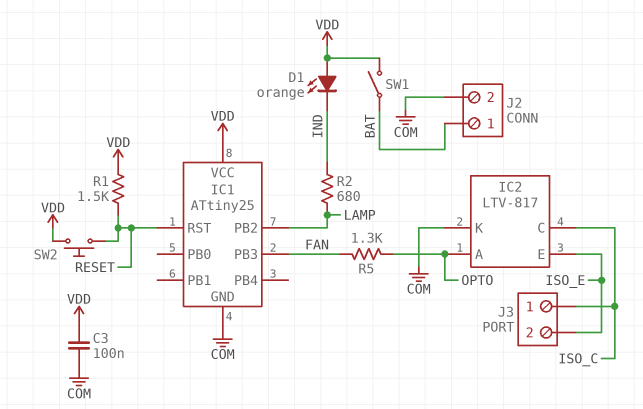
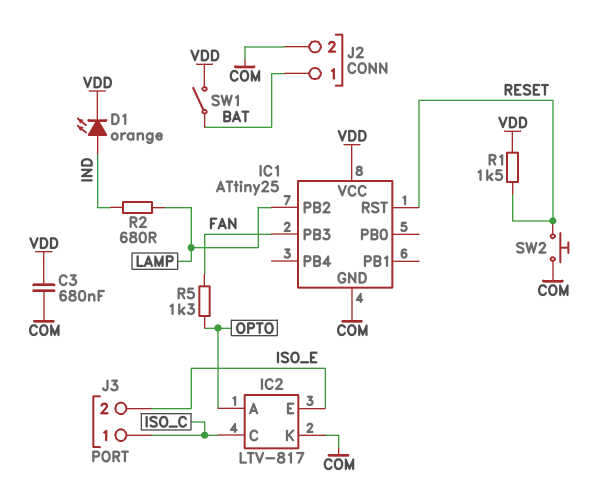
C3: 100nF (COM, VDD) -> 680nF (COM, VDD)
D1: LED orange (A VDD, K IND) -> LED orange (A IND, K VDD)
SW2: button (RESET, VDD) -> button (COM, RESET)

